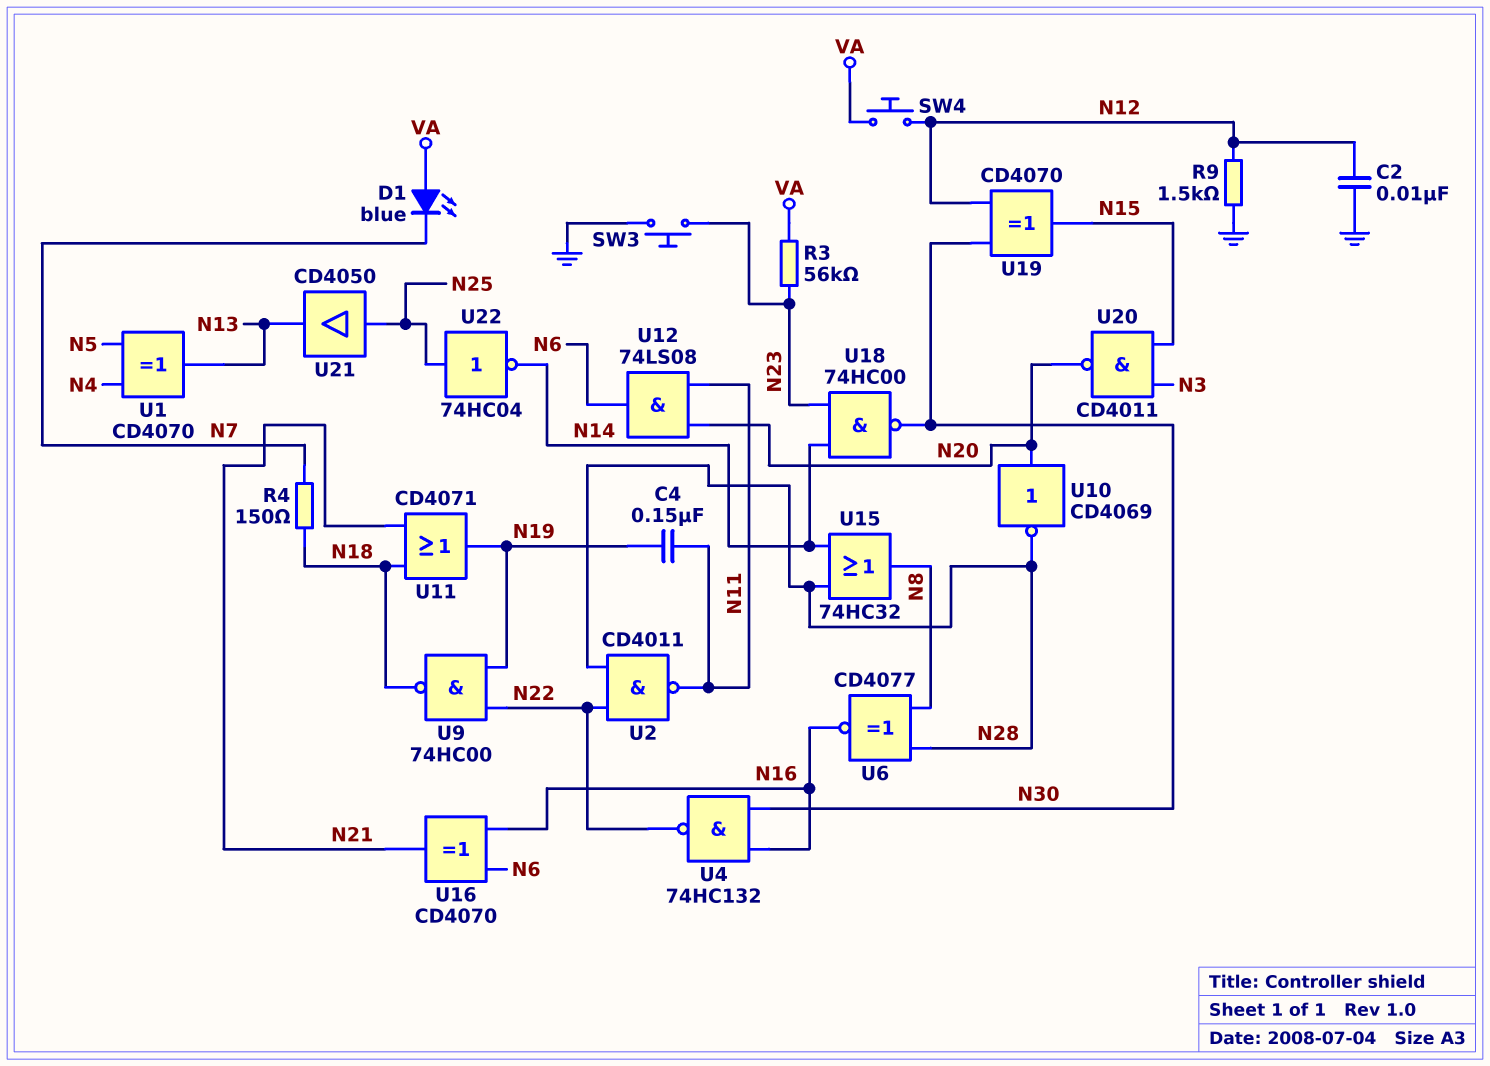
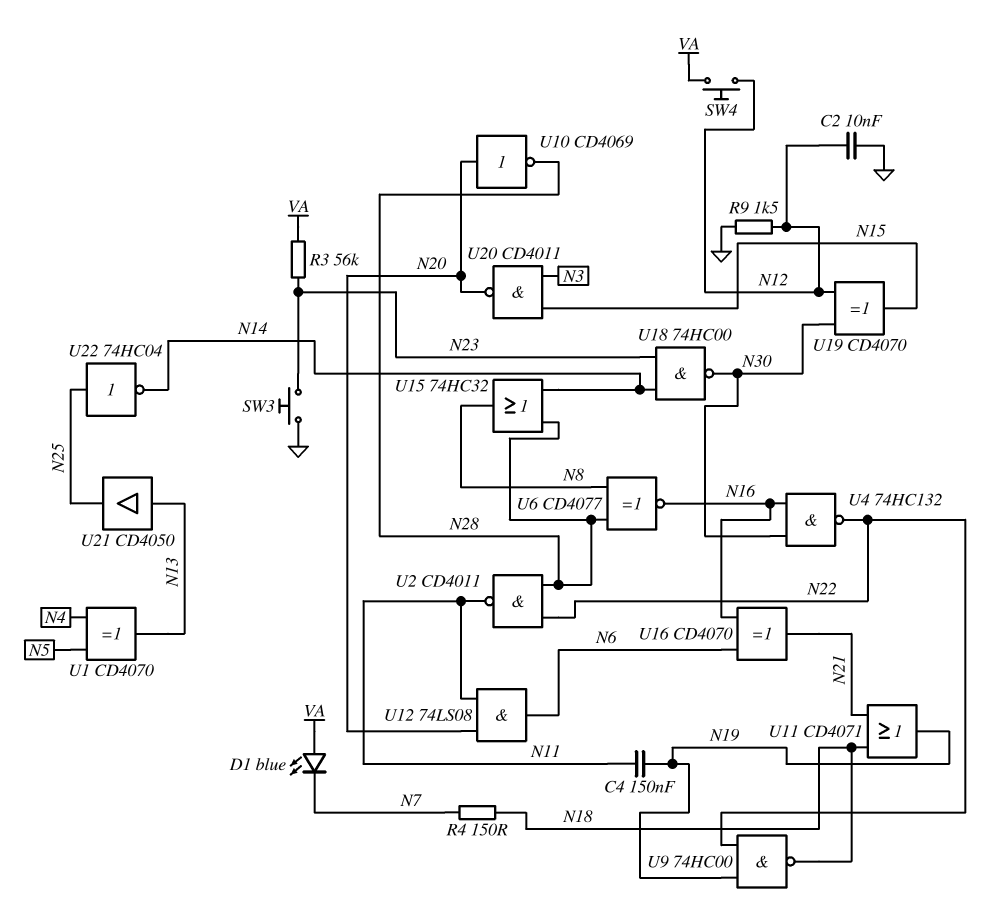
U21: buffer CD4050 (in N25, out N13) -> buffer CD4050 (in N13, out N25)

